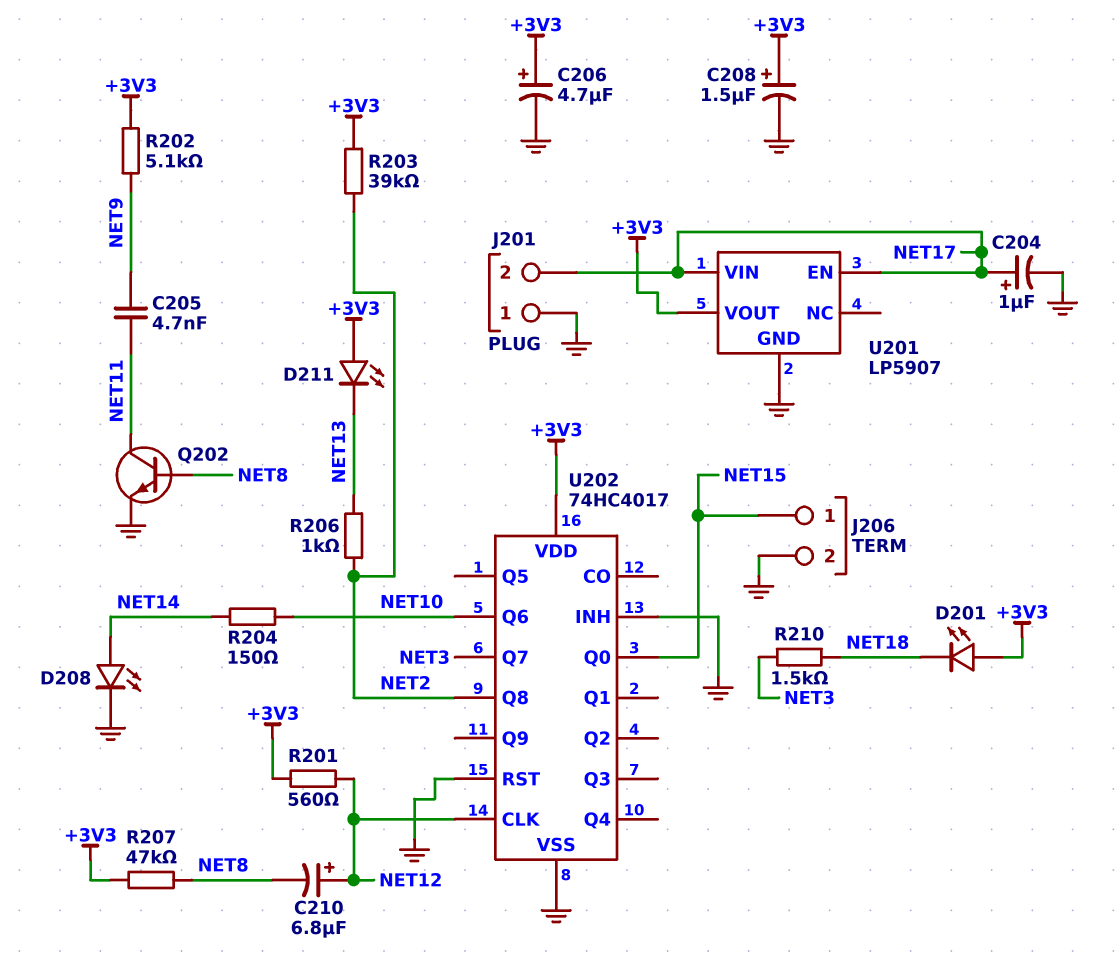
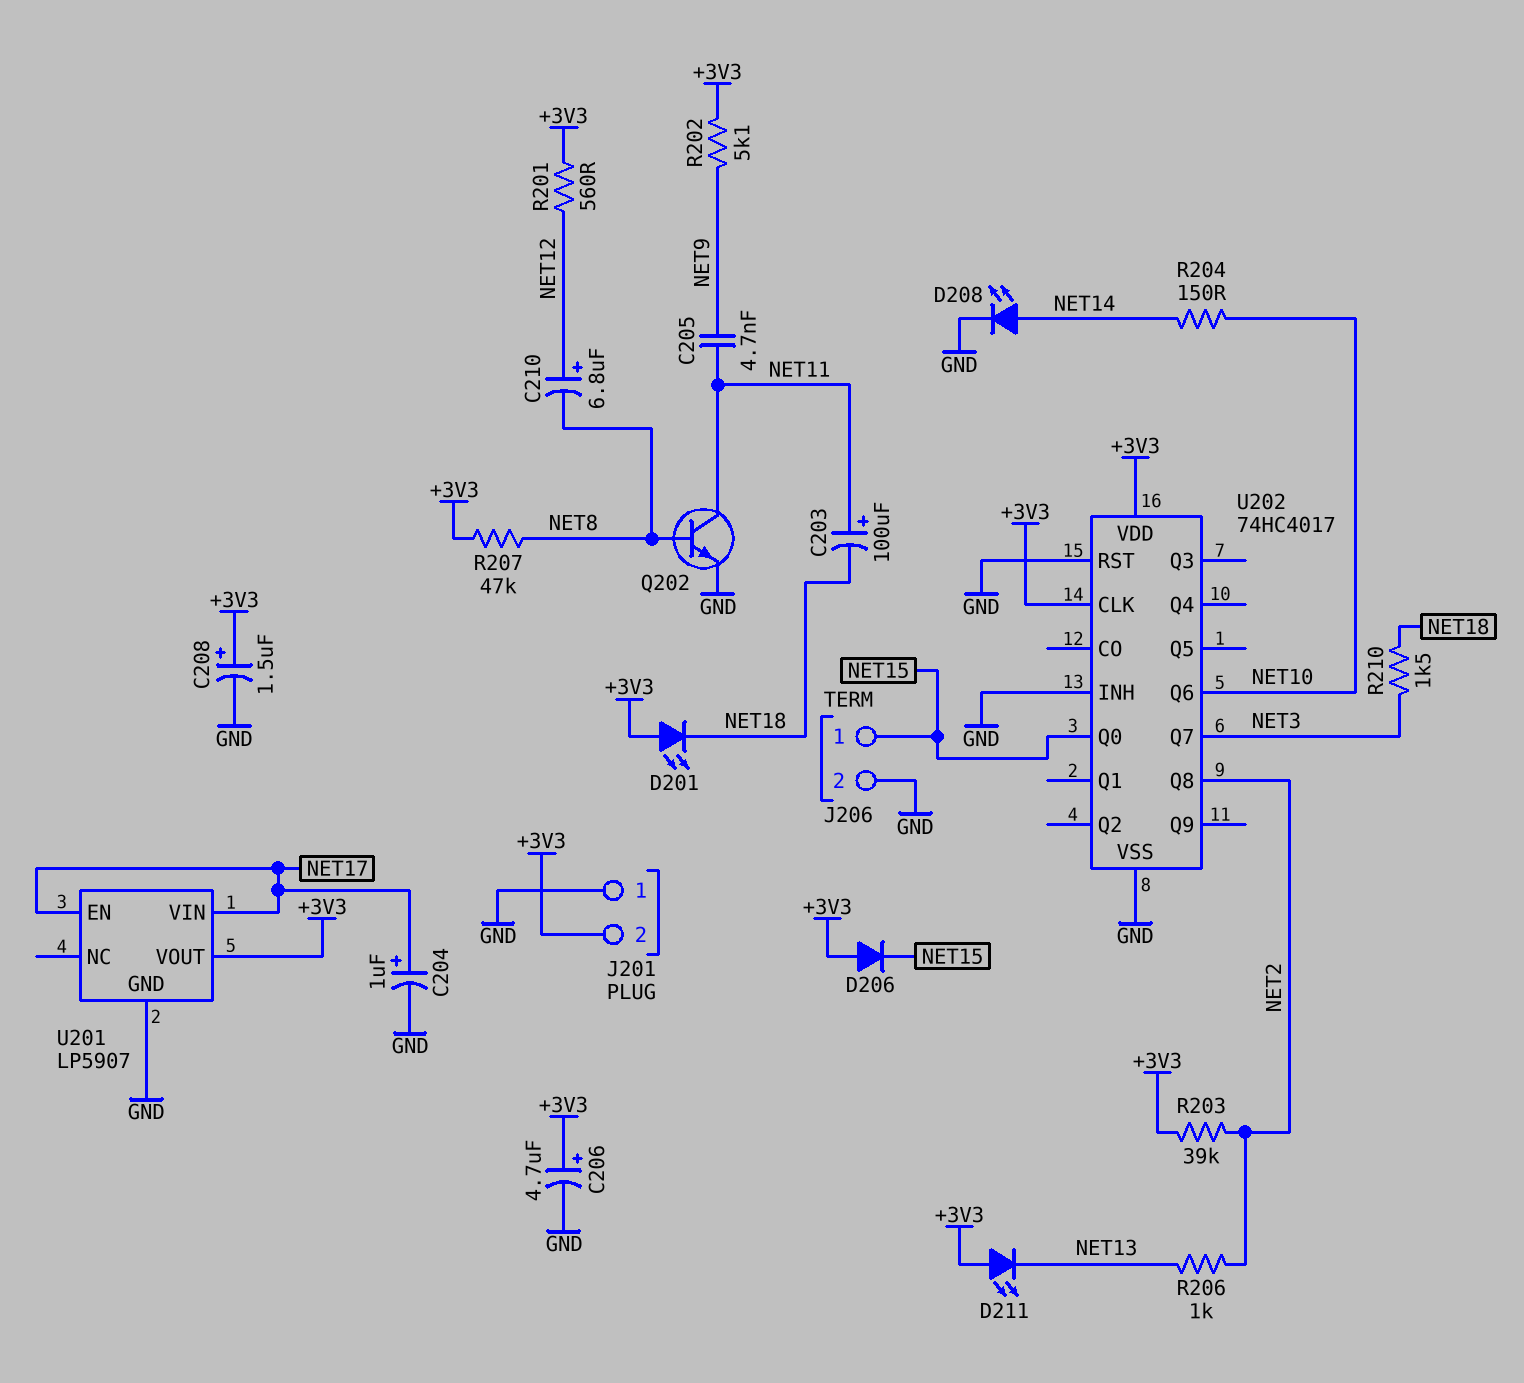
C203: none -> 100uF (plus NET11, minus NET18)
D206: none -> diode (A +3V3, K NET15)
J201 pin 2: NET17 -> +3V3
U202 pin CLK: NET12 -> +3V3

